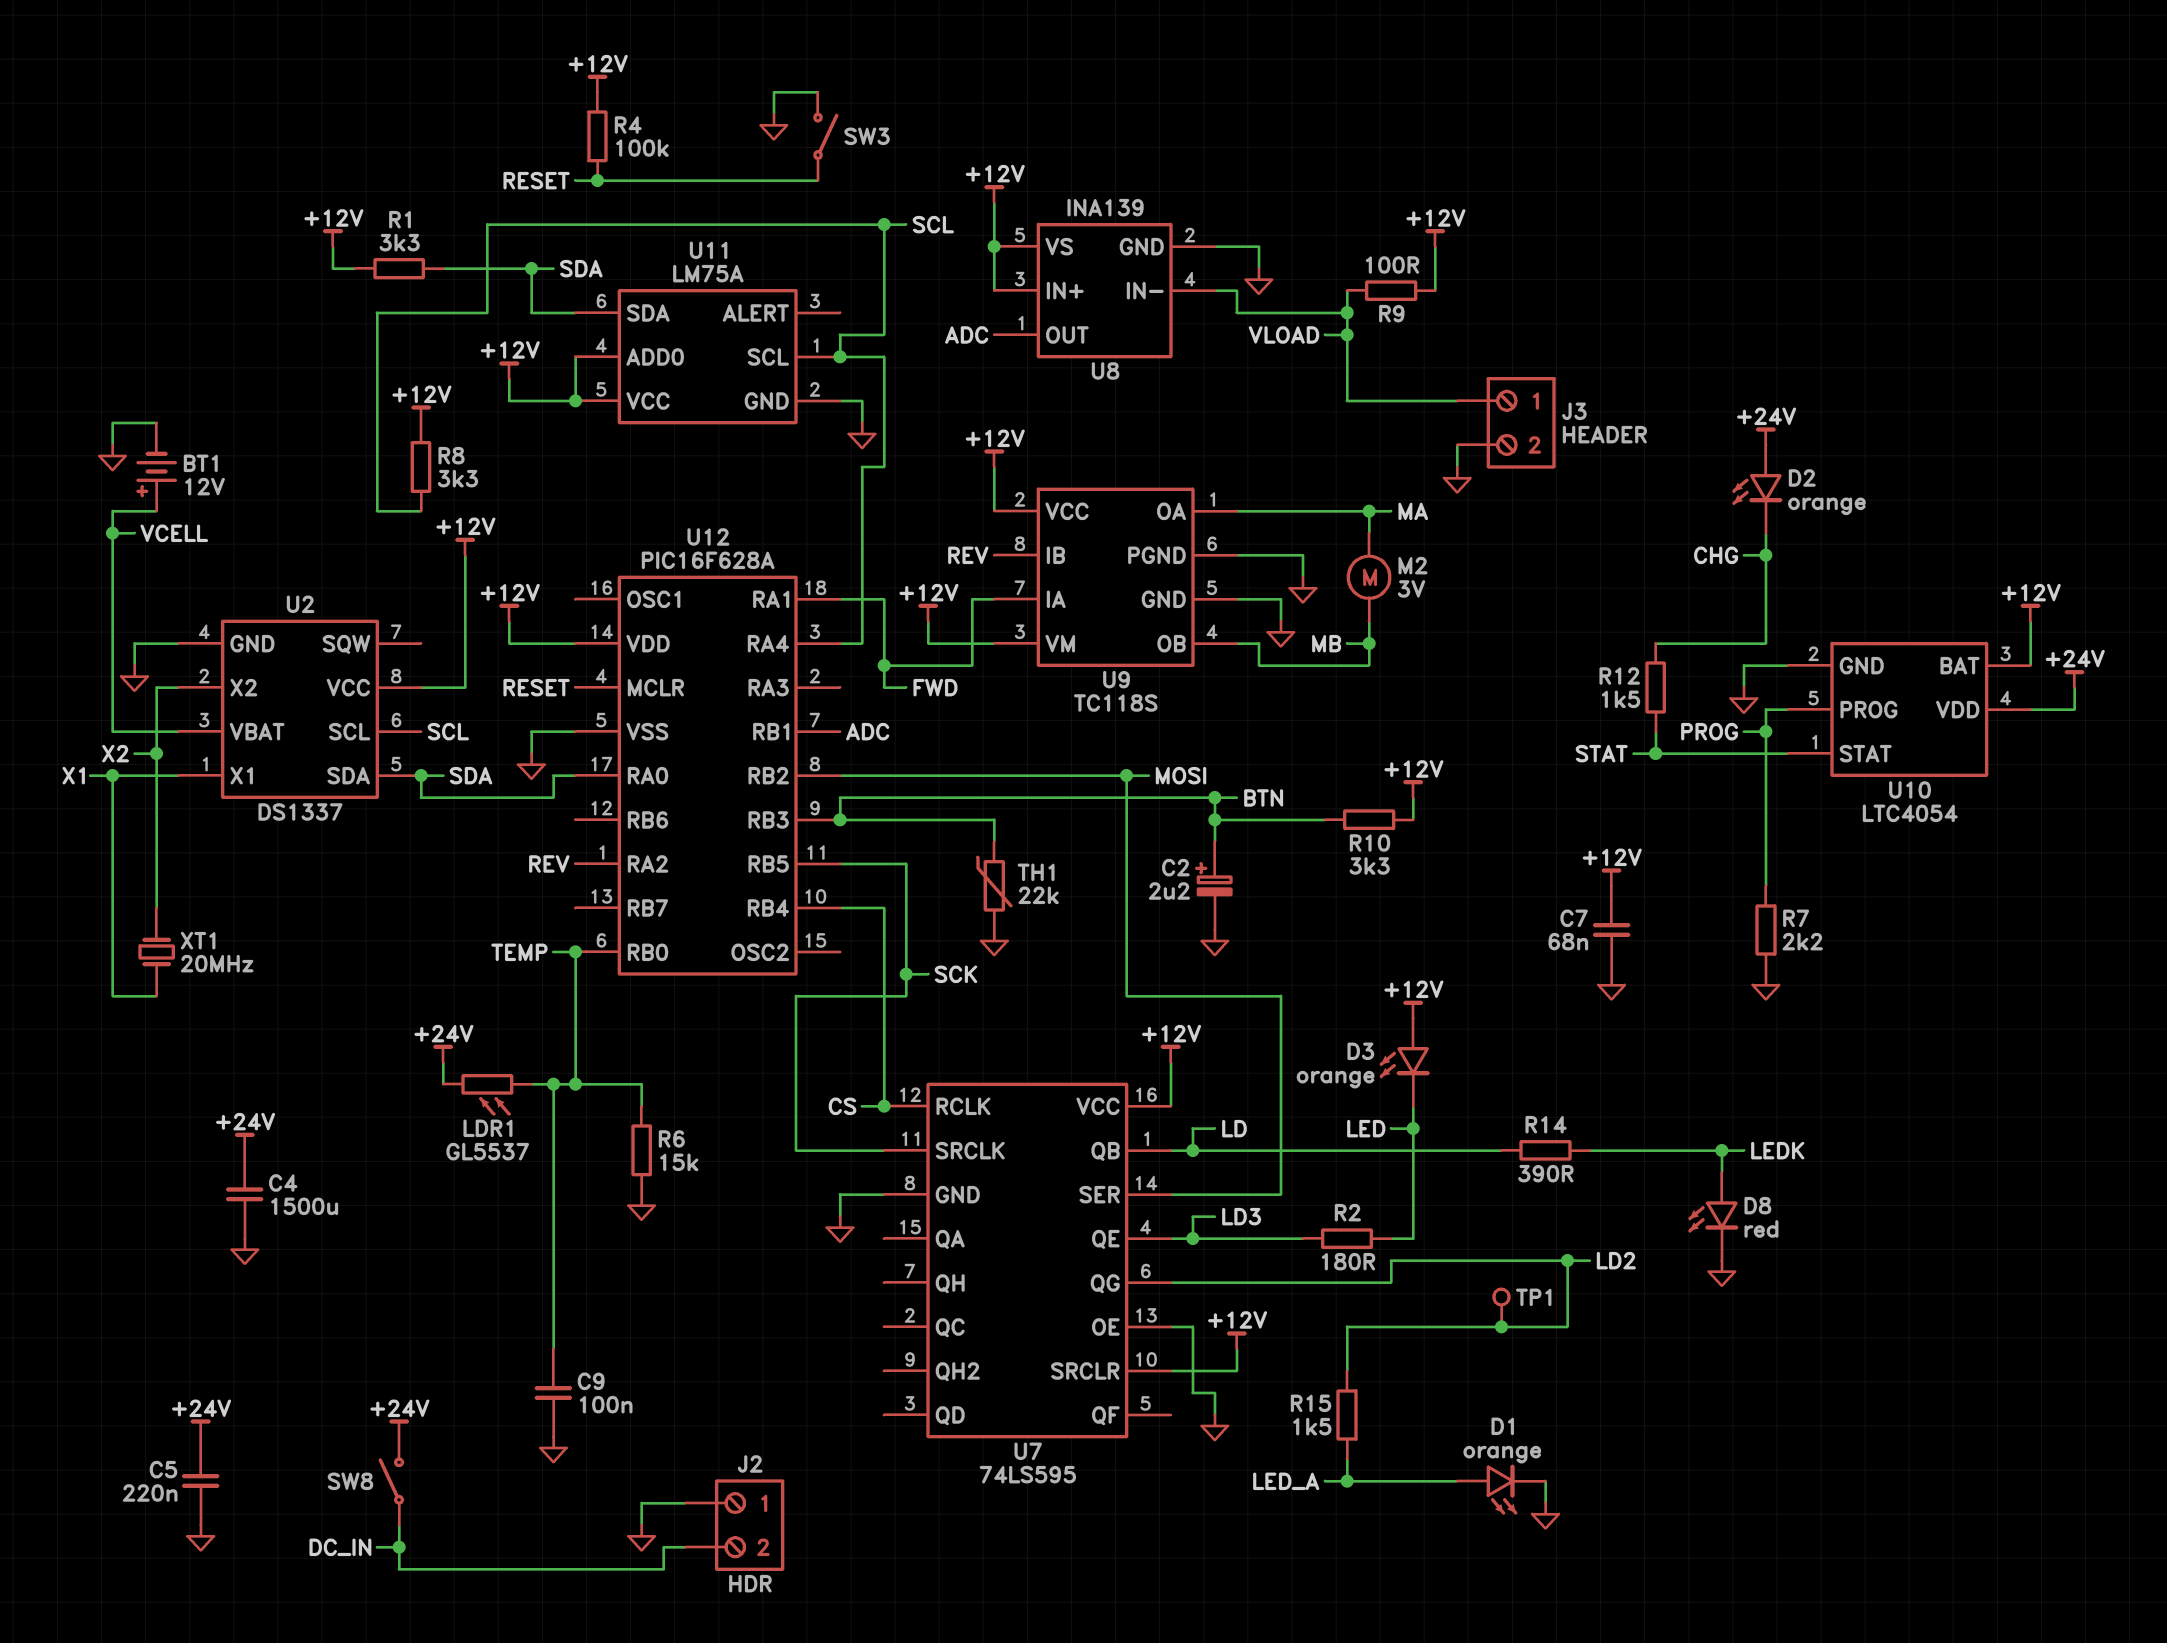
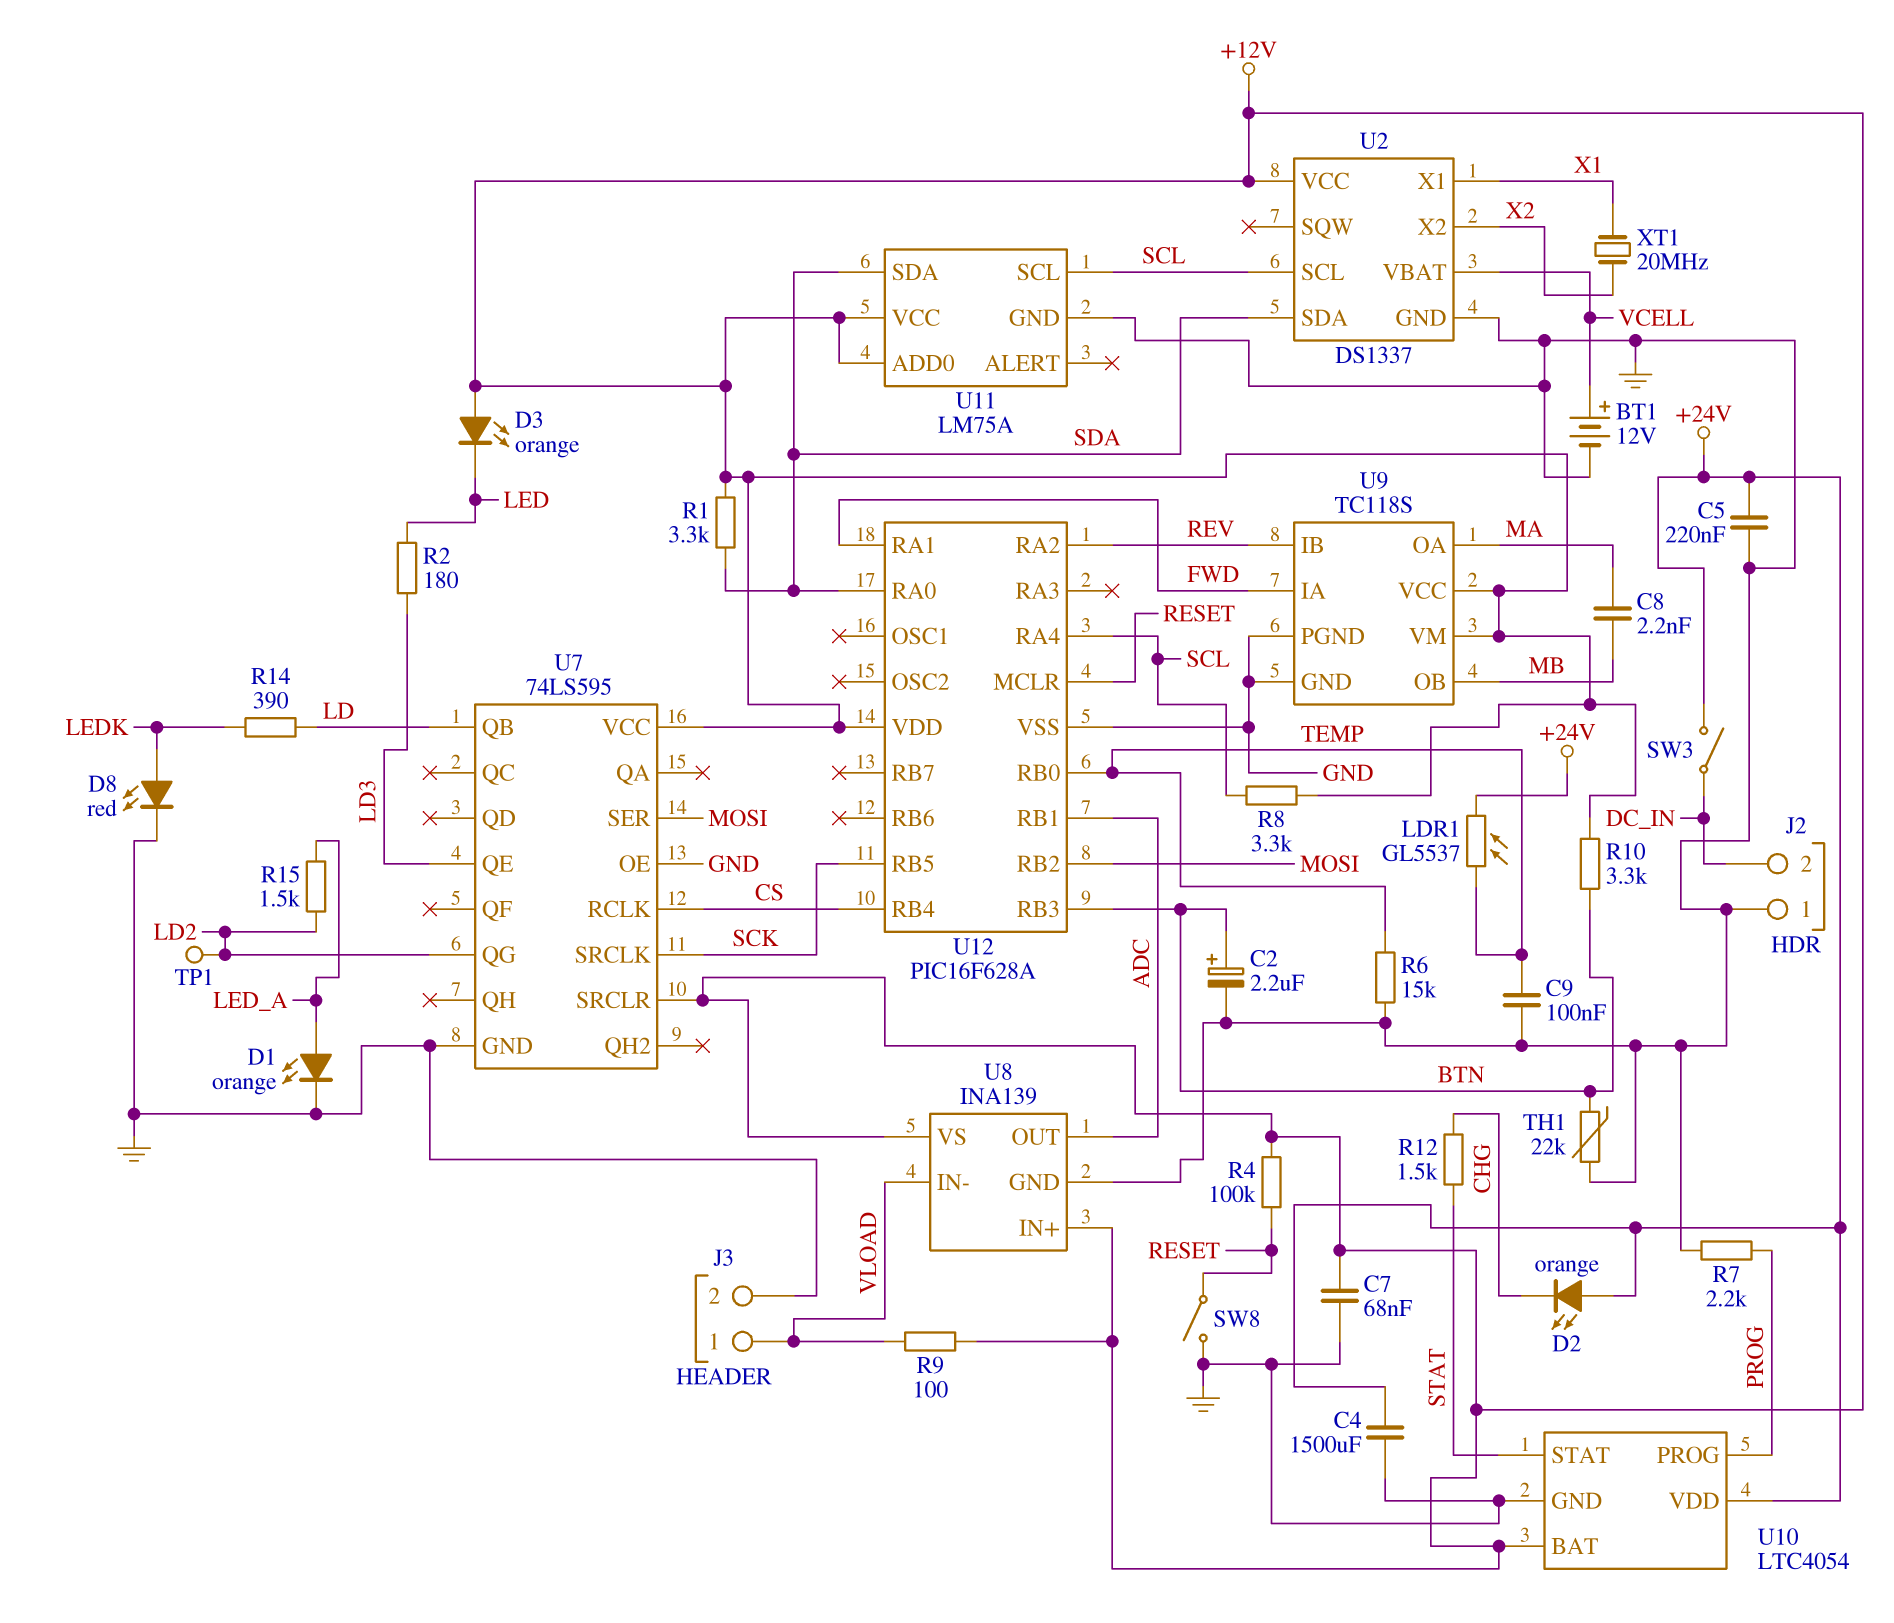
C8: none -> 2.2nF (MA, MB)
M2: motor 3V (MA, MB) -> none
SW3: switch (GND, RESET) -> switch (+24V, DC_IN)
SW8: switch (+24V, DC_IN) -> switch (GND, RESET)

